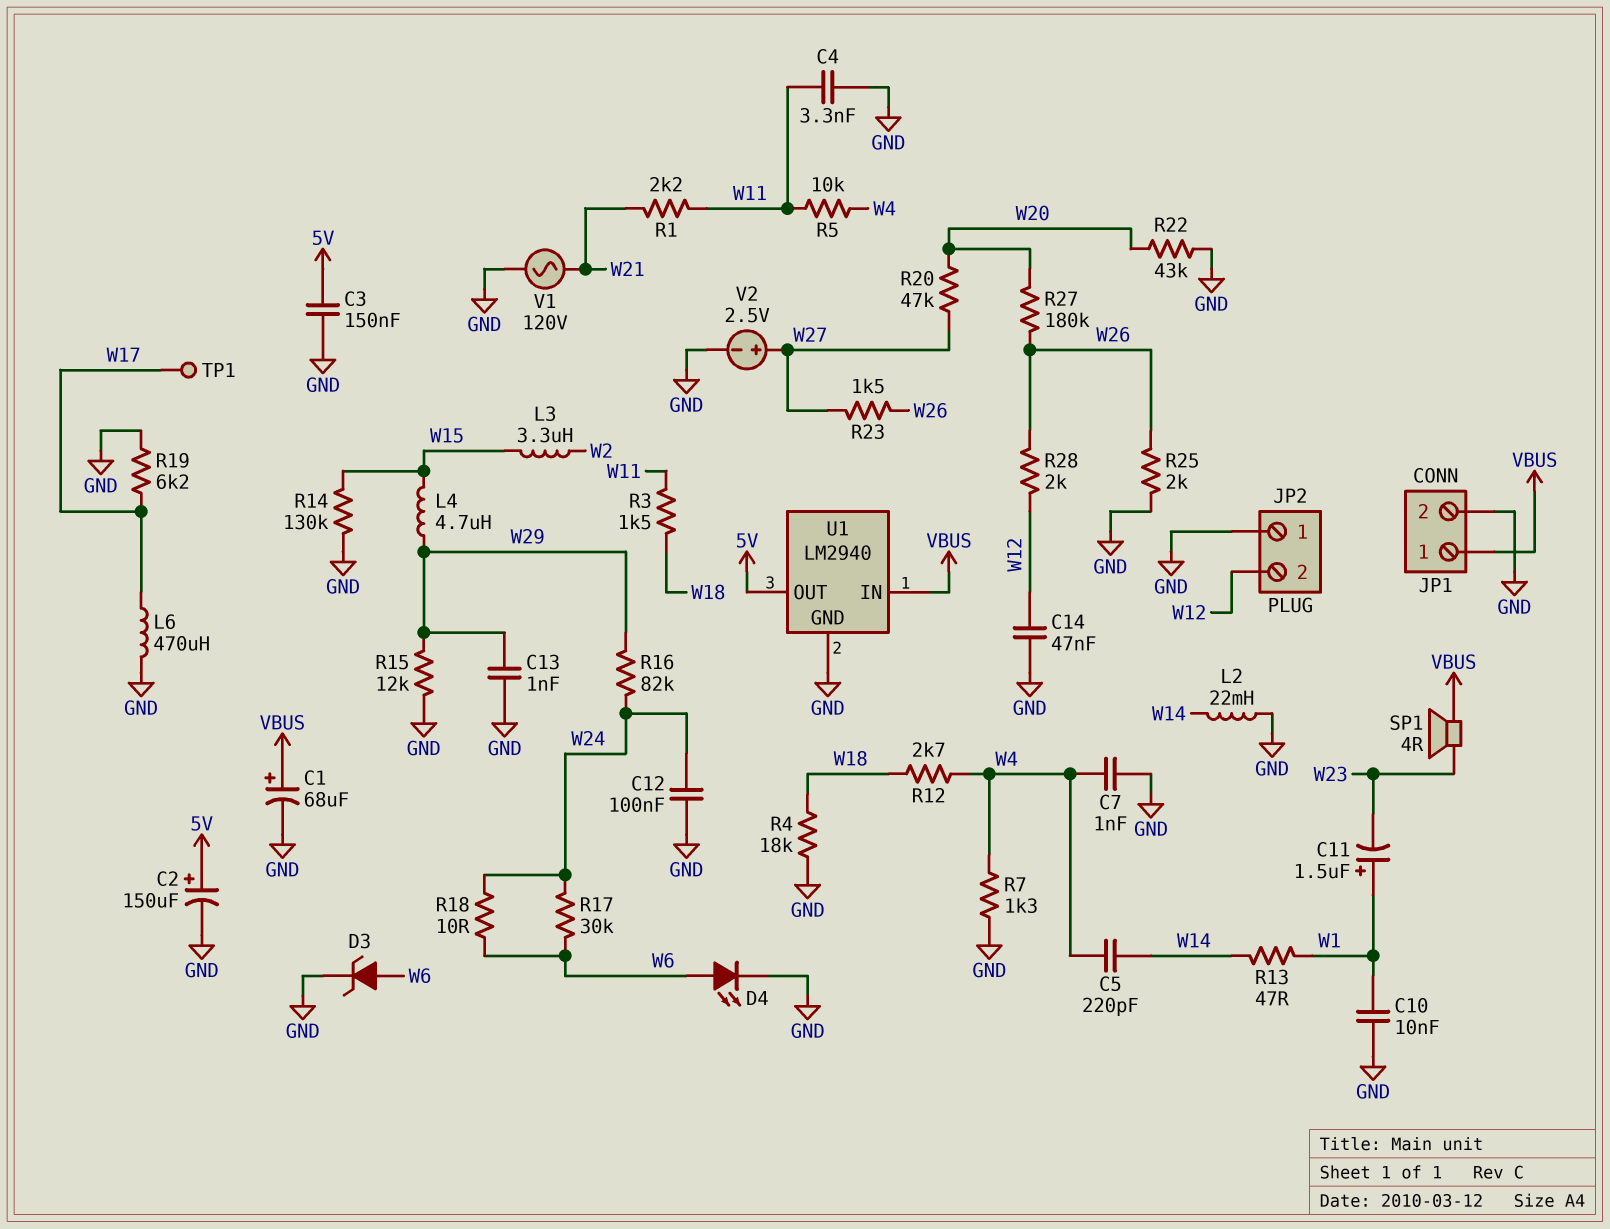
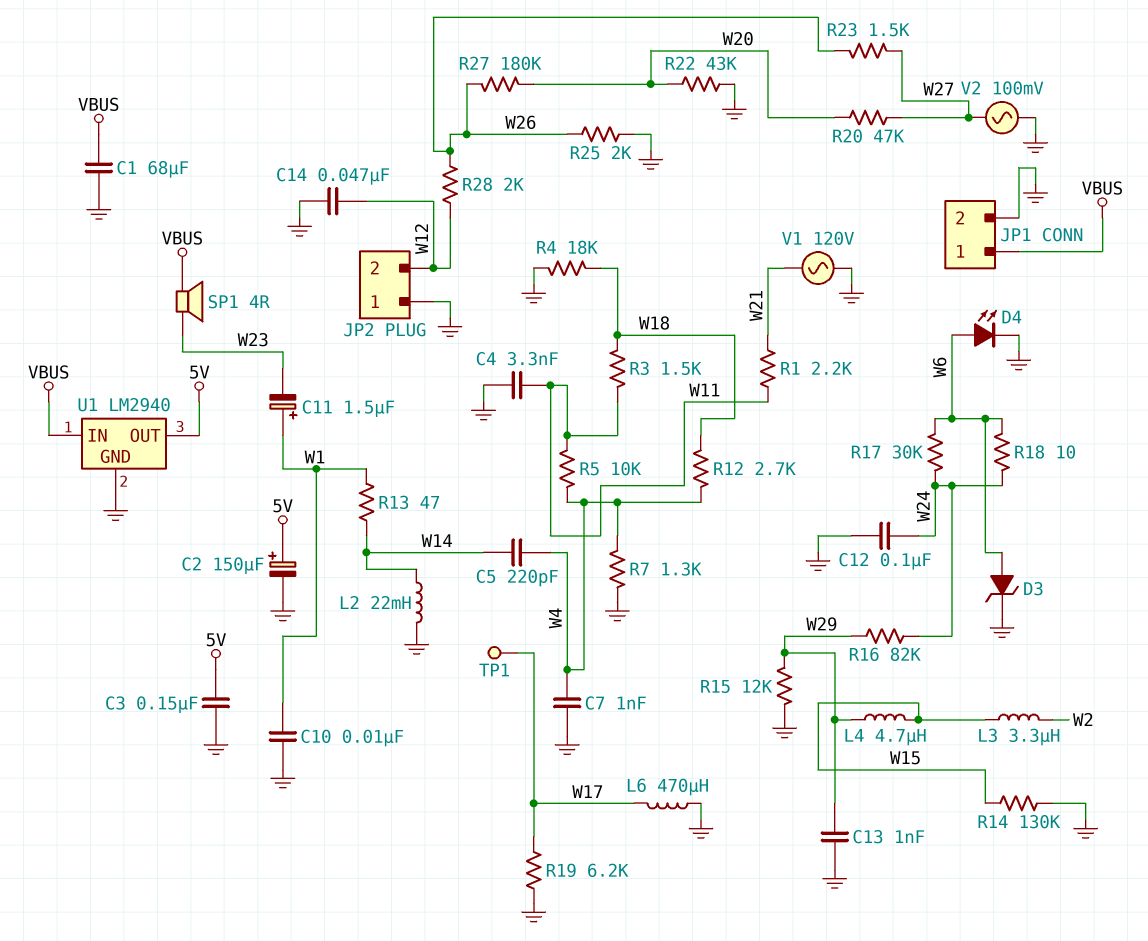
C1: 68uF (plus VBUS, minus GND) -> 68uF (GND, VBUS)
V2: 2.5V (plus W27, minus GND) -> AC 100mV (GND, W27)

